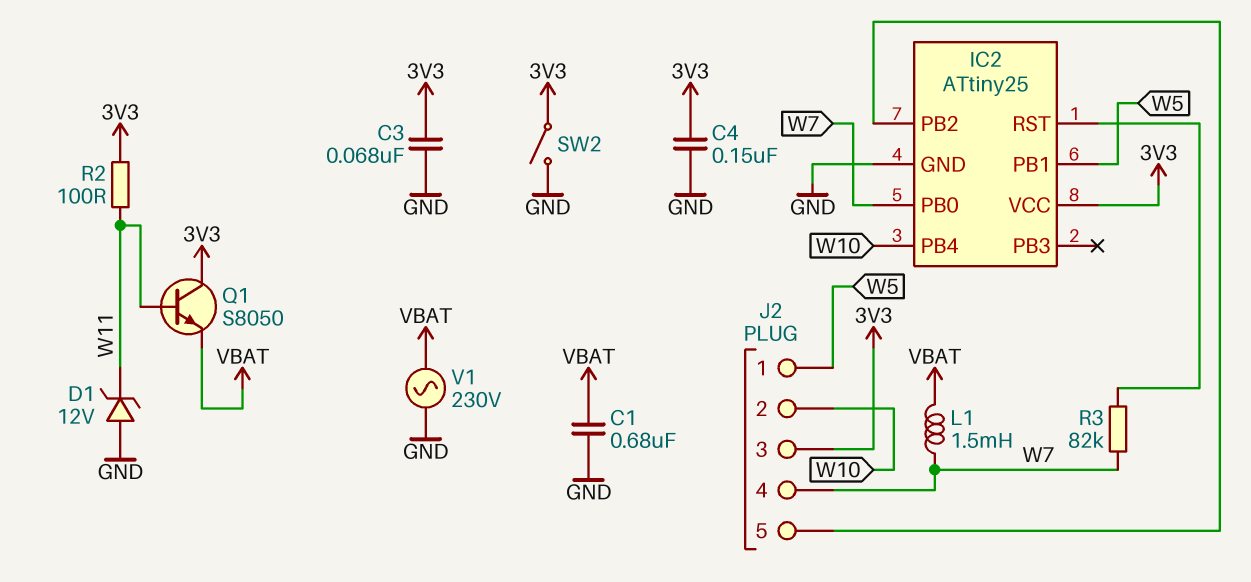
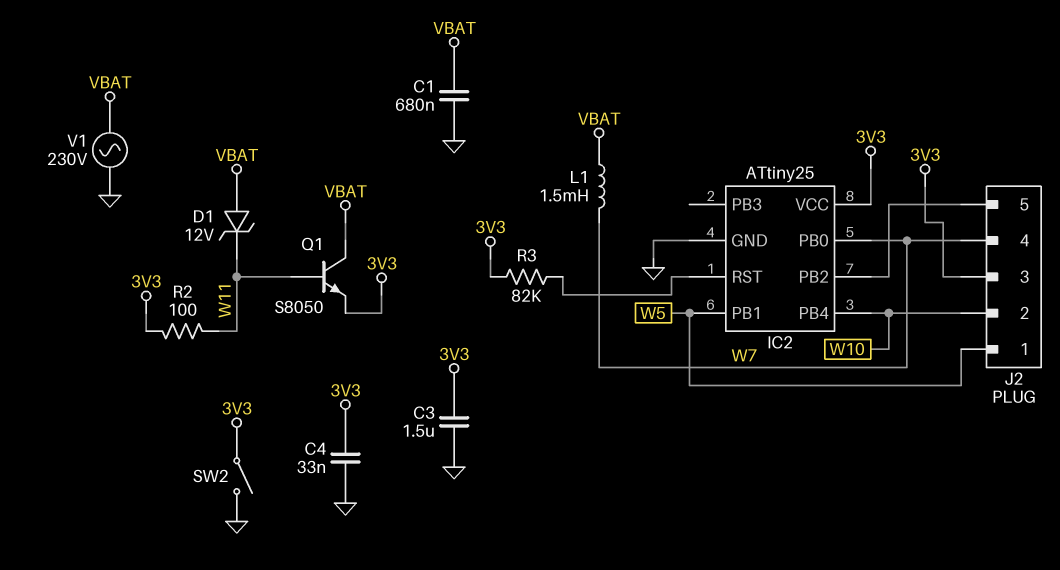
C3: 68nF (3V3, GND) -> 1.5uF (3V3, GND)
C4: 150nF (3V3, GND) -> 33nF (3V3, GND)
D1: zener 12V (A GND, K W11) -> zener 12V (A VBAT, K W11)
Q1: NPN S8050 (B W11, C 3V3, E VBAT) -> NPN S8050 (B W11, C VBAT, E 3V3)
R3: 82k (IC2/RST, W7) -> 82k (3V3, IC2/RST)

